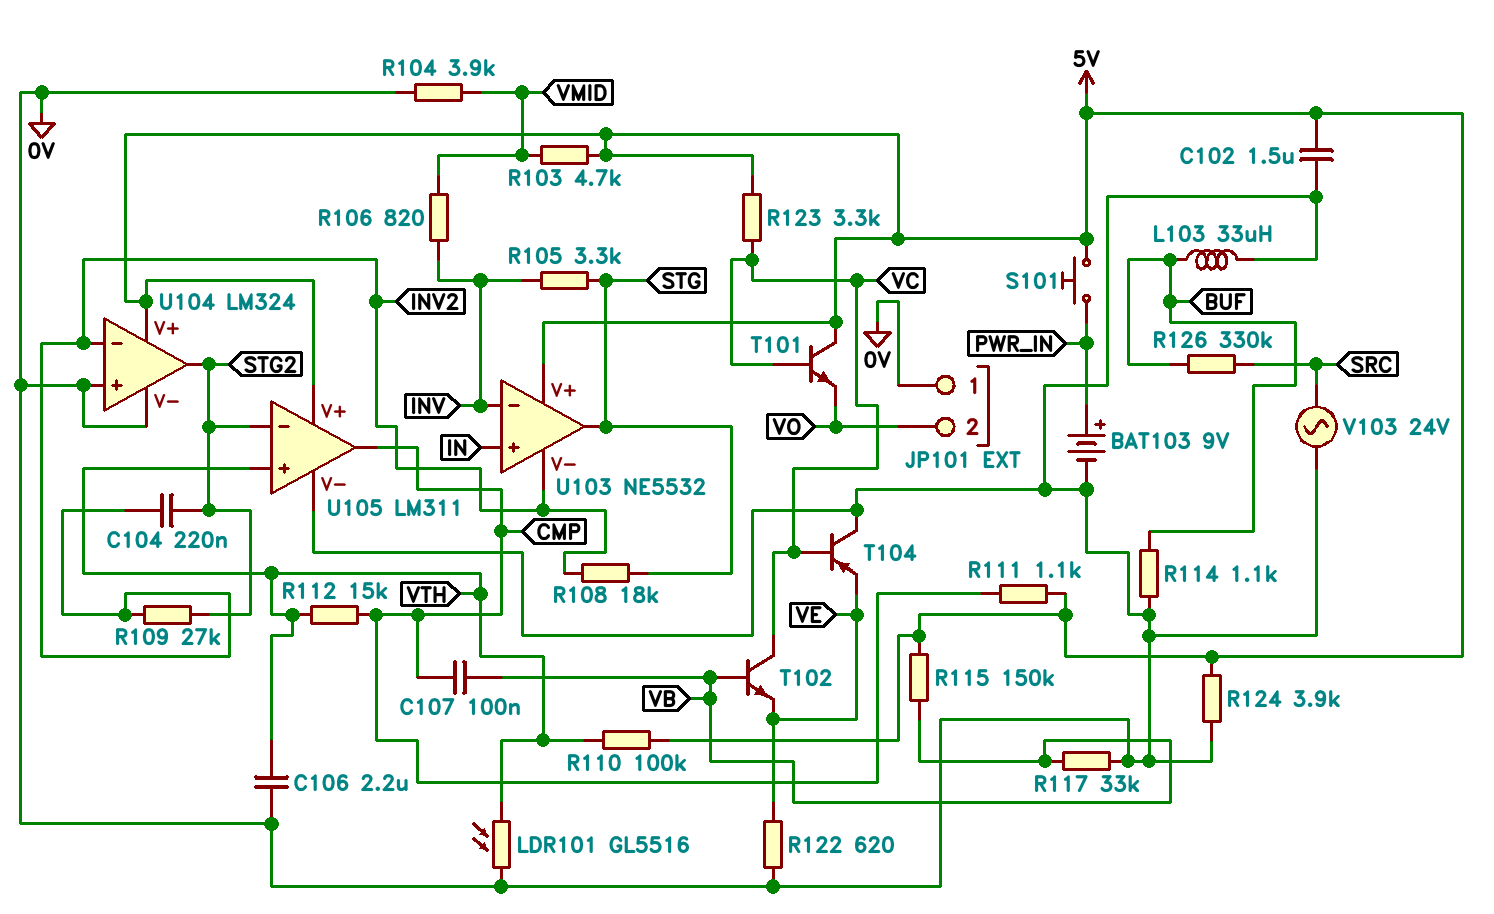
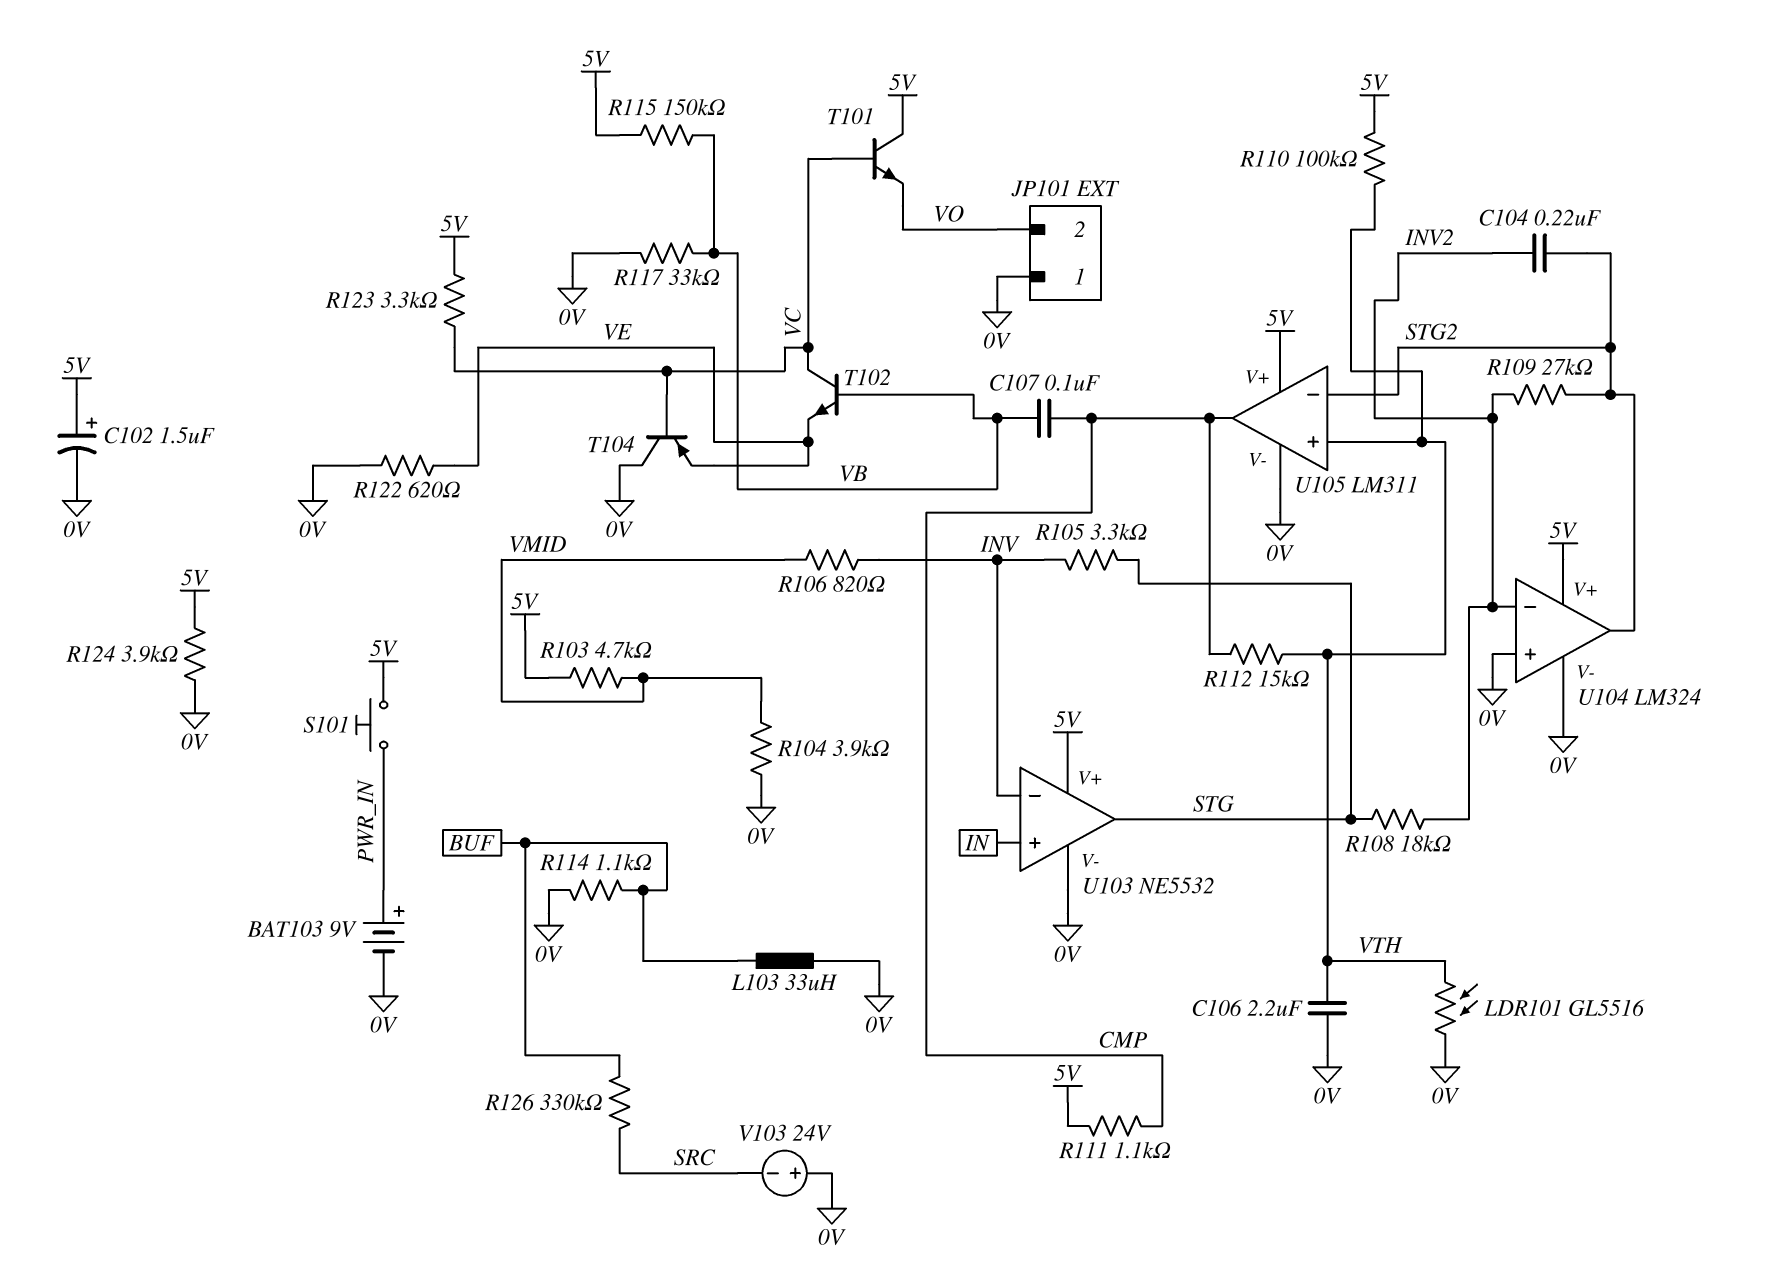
C102: 1.5uF (0V, 5V) -> 1.5uF (plus 5V, minus 0V)
U103 pin V-: INV2 -> 0V
V103: AC 24V (0V, SRC) -> 24V (plus 0V, minus SRC)

